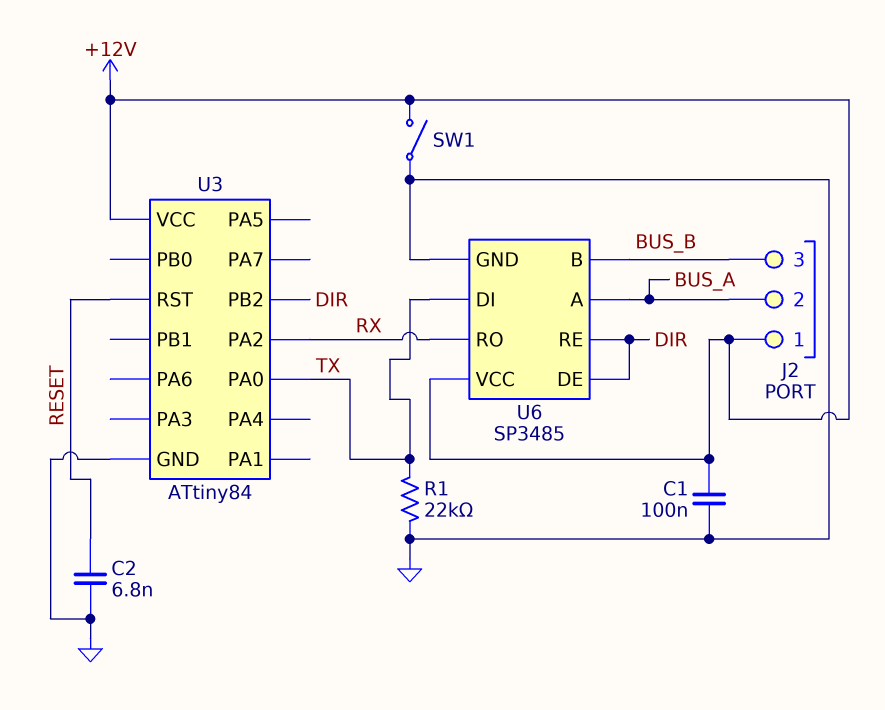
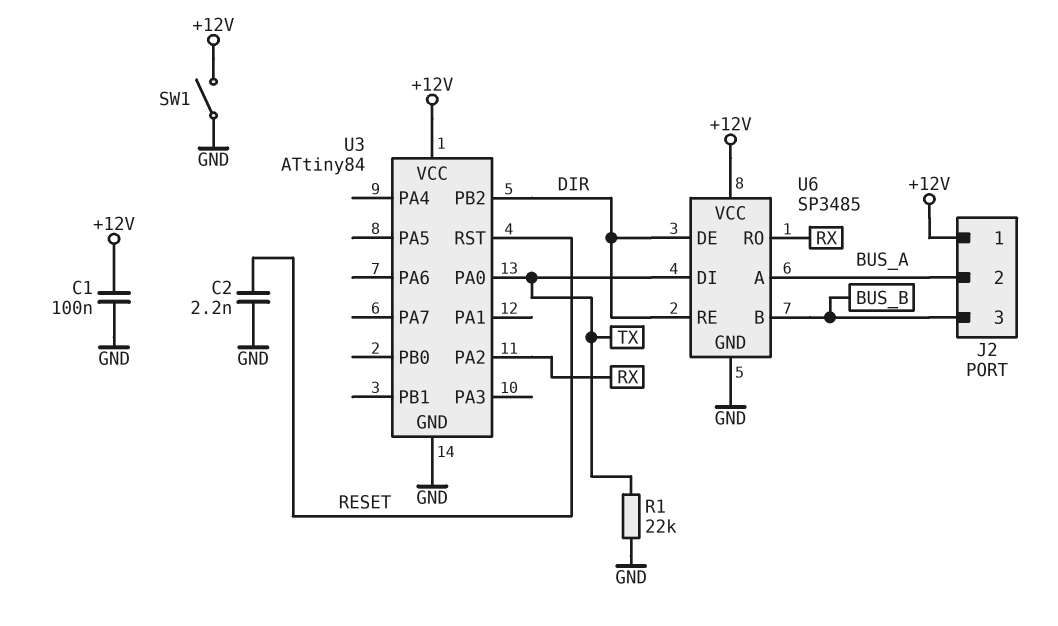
C2: 6.8nF (GND, RESET) -> 2.2nF (GND, RESET)

